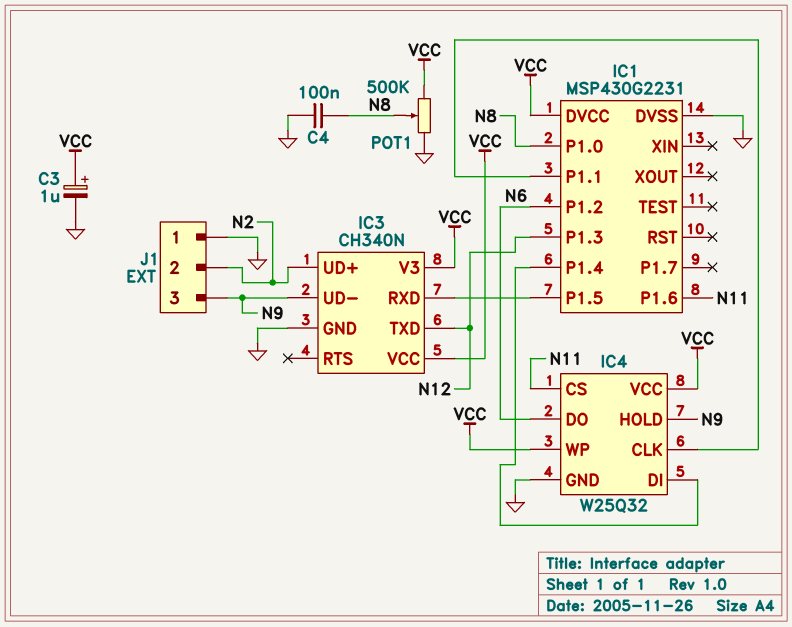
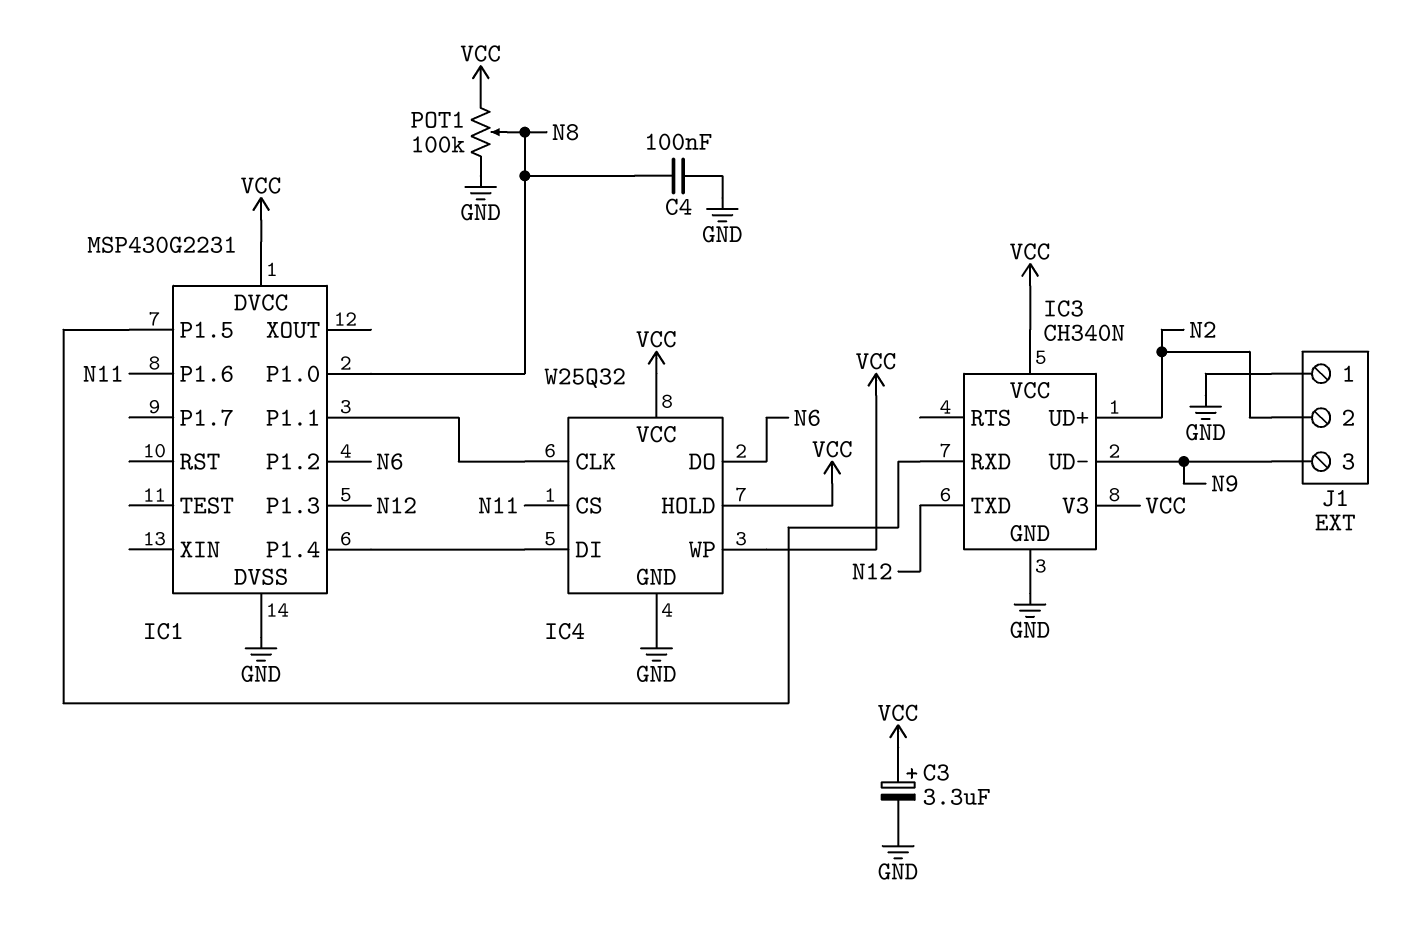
C3: 1uF (plus VCC, minus GND) -> 3.3uF (plus VCC, minus GND)
IC4 pin HOLD: N9 -> VCC
POT1: 500k (GND, VCC, wiper N8) -> 100k (GND, VCC, wiper N8)

